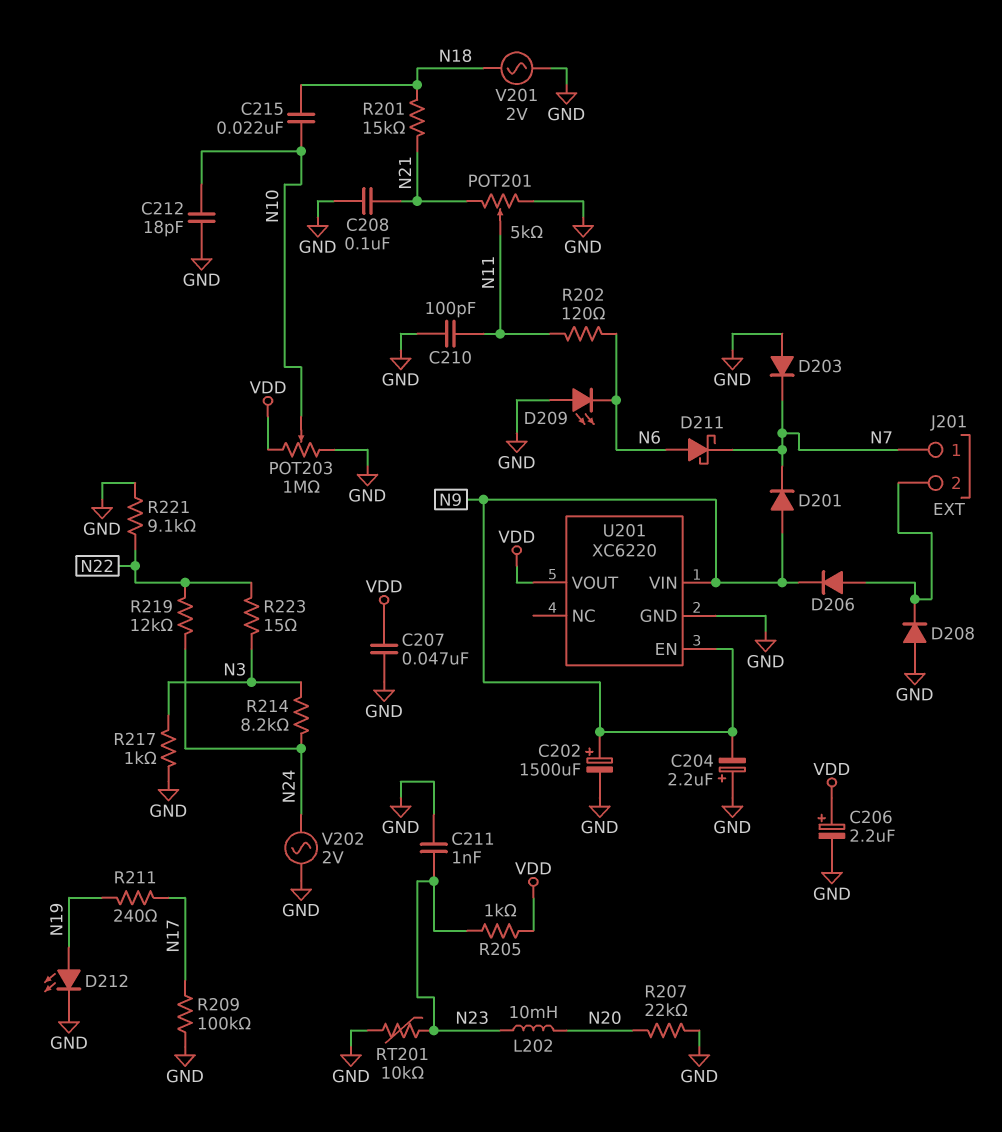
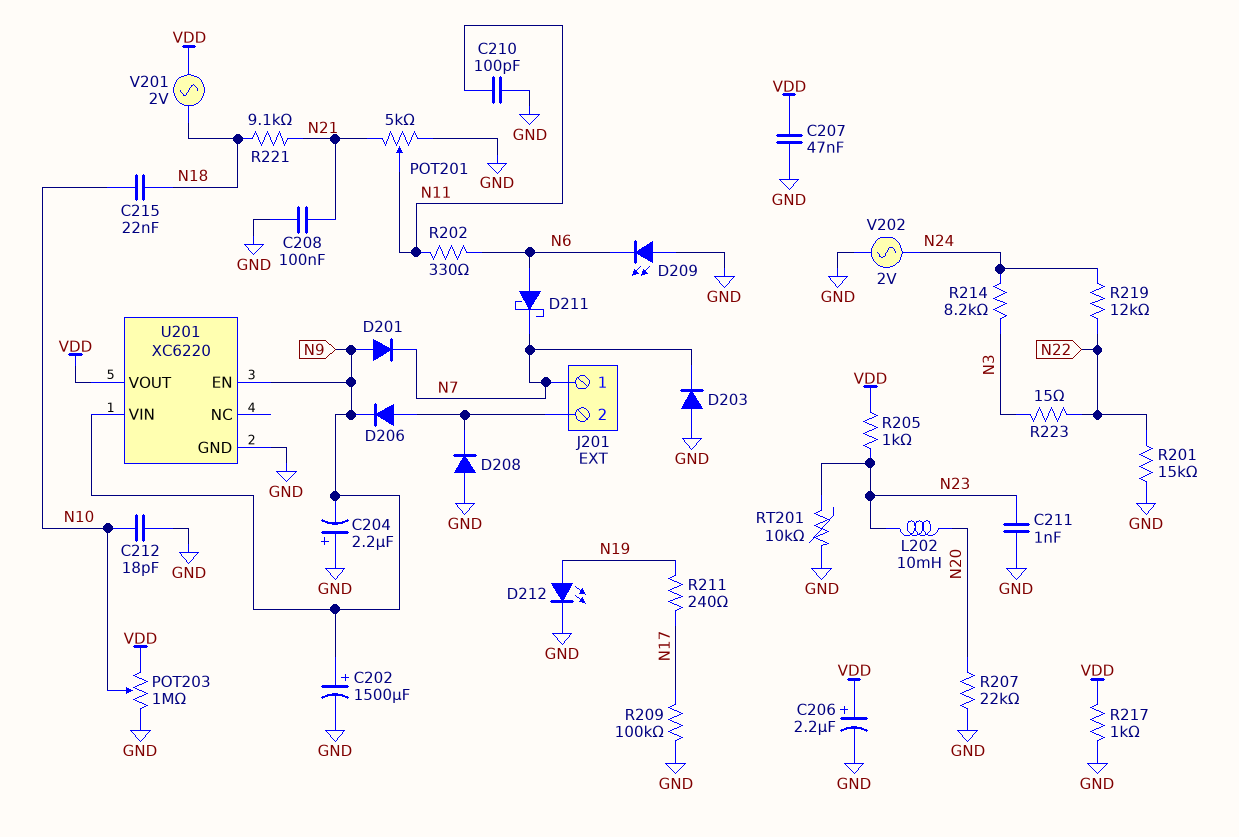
R201: 15k (N18, N21) -> 15k (GND, N22)
R202: 120 (N6, N11) -> 330 (N6, N11)
R217: 1k (GND, N3) -> 1k (GND, VDD)
R221: 9.1k (GND, N22) -> 9.1k (N18, N21)
V201: AC 2V (GND, N18) -> AC 2V (N18, VDD)

